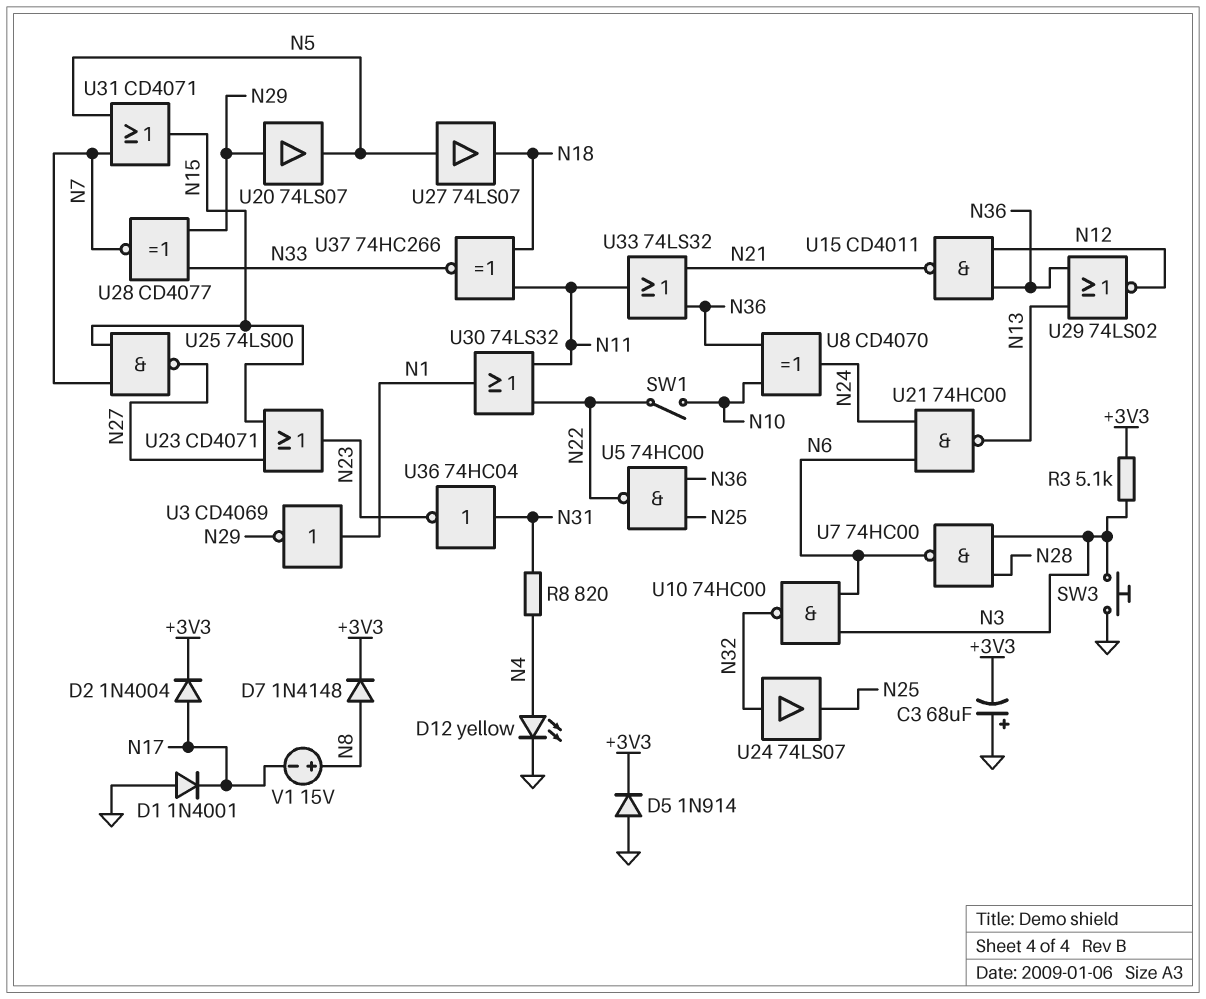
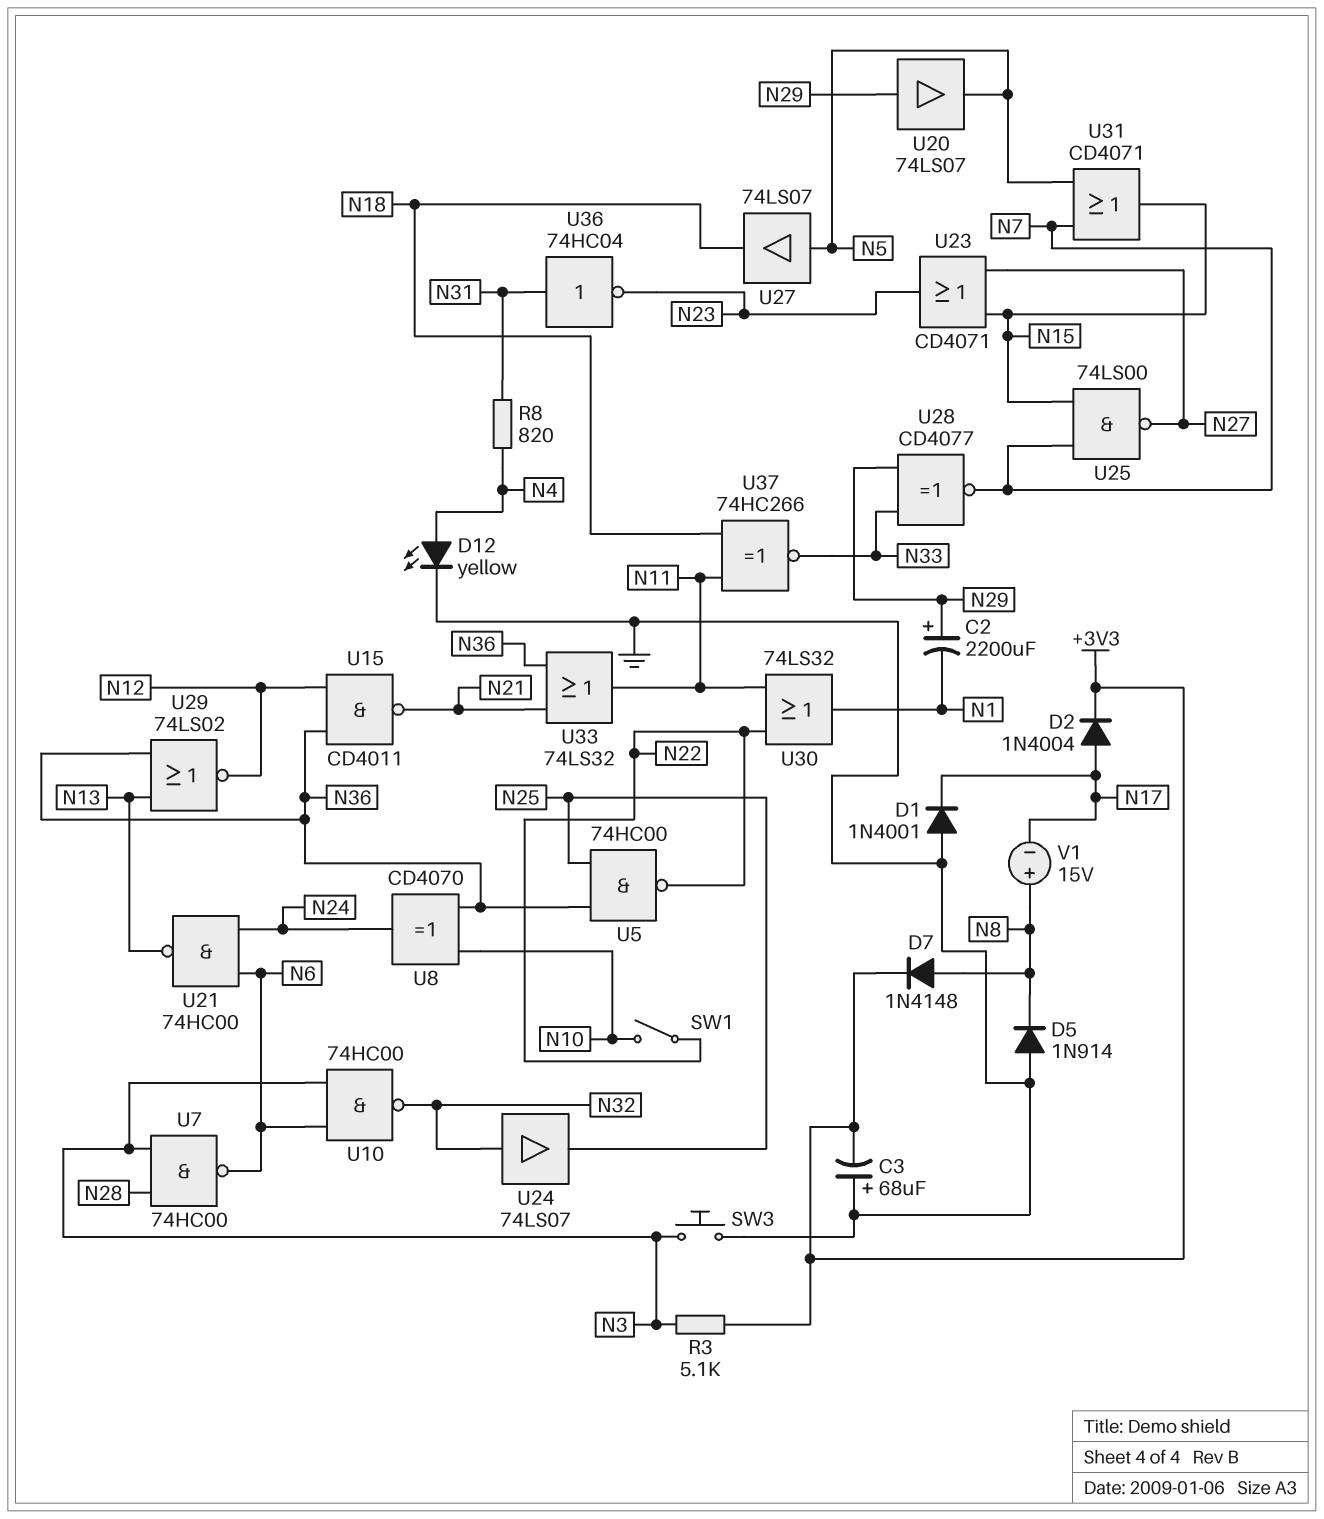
C2: none -> 2200uF (plus N29, minus N1)
D5: diode 1N914 (A GND, K +3V3) -> diode 1N914 (A GND, K N8)
U3: NOT CD4069 (in N1, out N29) -> none

